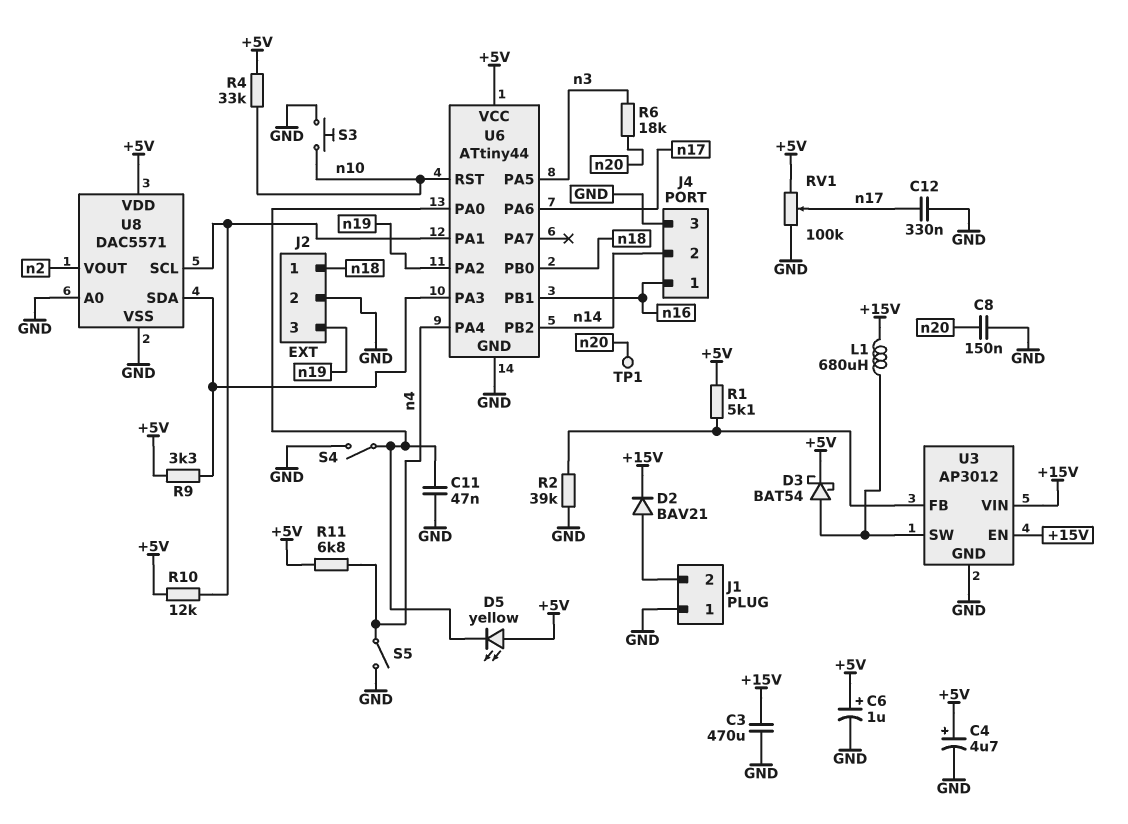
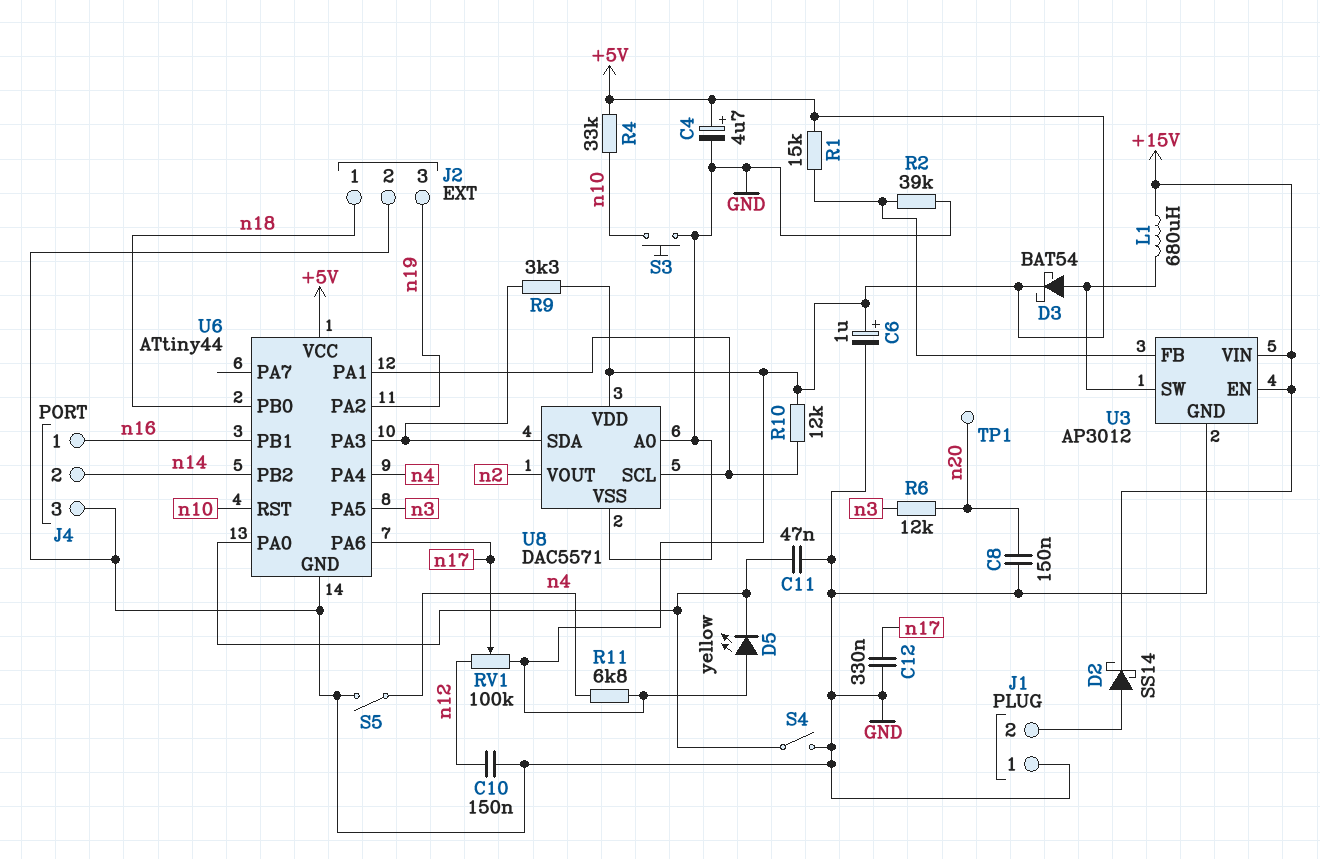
C3: 470uF (+15V, GND) -> none
C10: none -> 150nF (GND, n12)
D2: diode BAV21 (A J1/2, K +15V) -> schottky SS14 (A J1/2, K +15V)
R1: 5.1k (+5V, U3/FB) -> 15k (+5V, U3/FB)
R6: 18k (n3, n20) -> 12k (n3, n20)
RV1: 100k (+5V, GND, wiper n17) -> 100k (+5V, n12, wiper n17)

